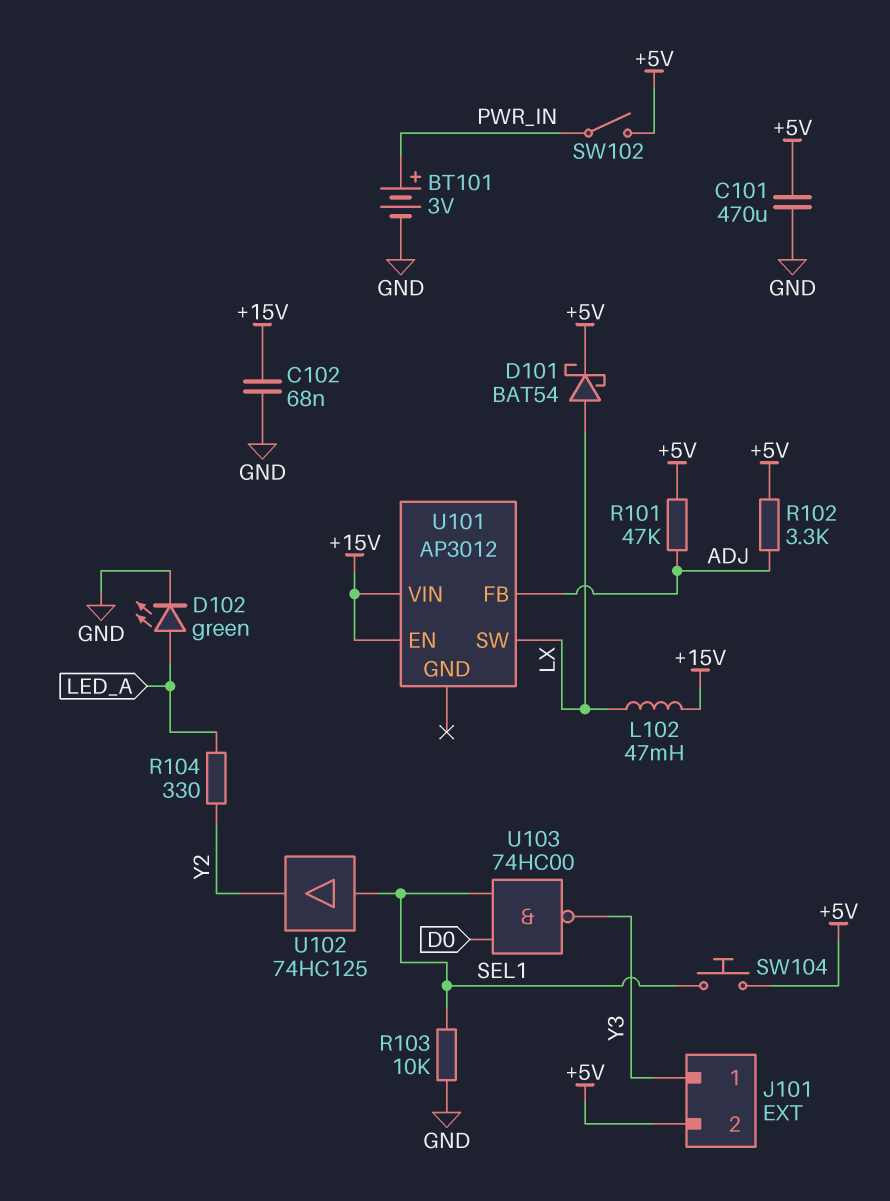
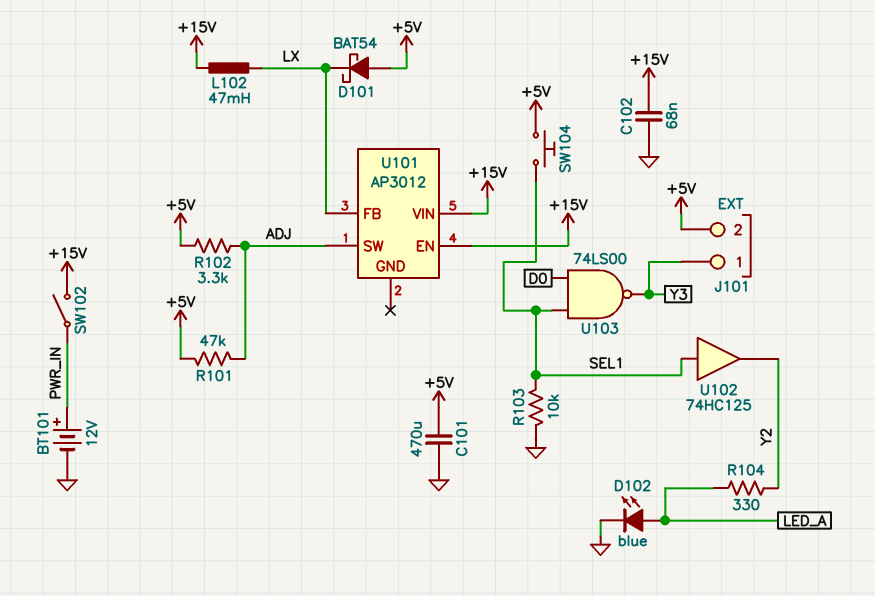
BT101: 3V (plus PWR_IN, minus GND) -> 12V (plus PWR_IN, minus GND)
D101: schottky BAT54 (A LX, K +5V) -> schottky BAT54 (A +5V, K LX)
D102: LED green (A LED_A, K GND) -> LED blue (A LED_A, K GND)
SW102: switch (+5V, PWR_IN) -> switch (+15V, PWR_IN)
U101 pin FB: ADJ -> LX
U101 pin SW: LX -> ADJ
U103: NAND 74HC00 (in D0, in SEL1, out Y3) -> NAND 74LS00 (in D0, in SEL1, out Y3)

